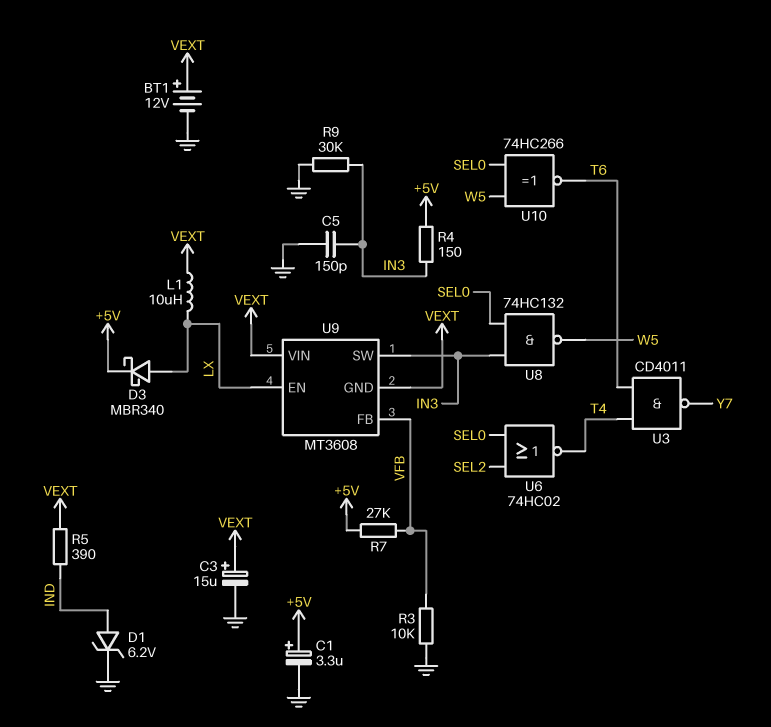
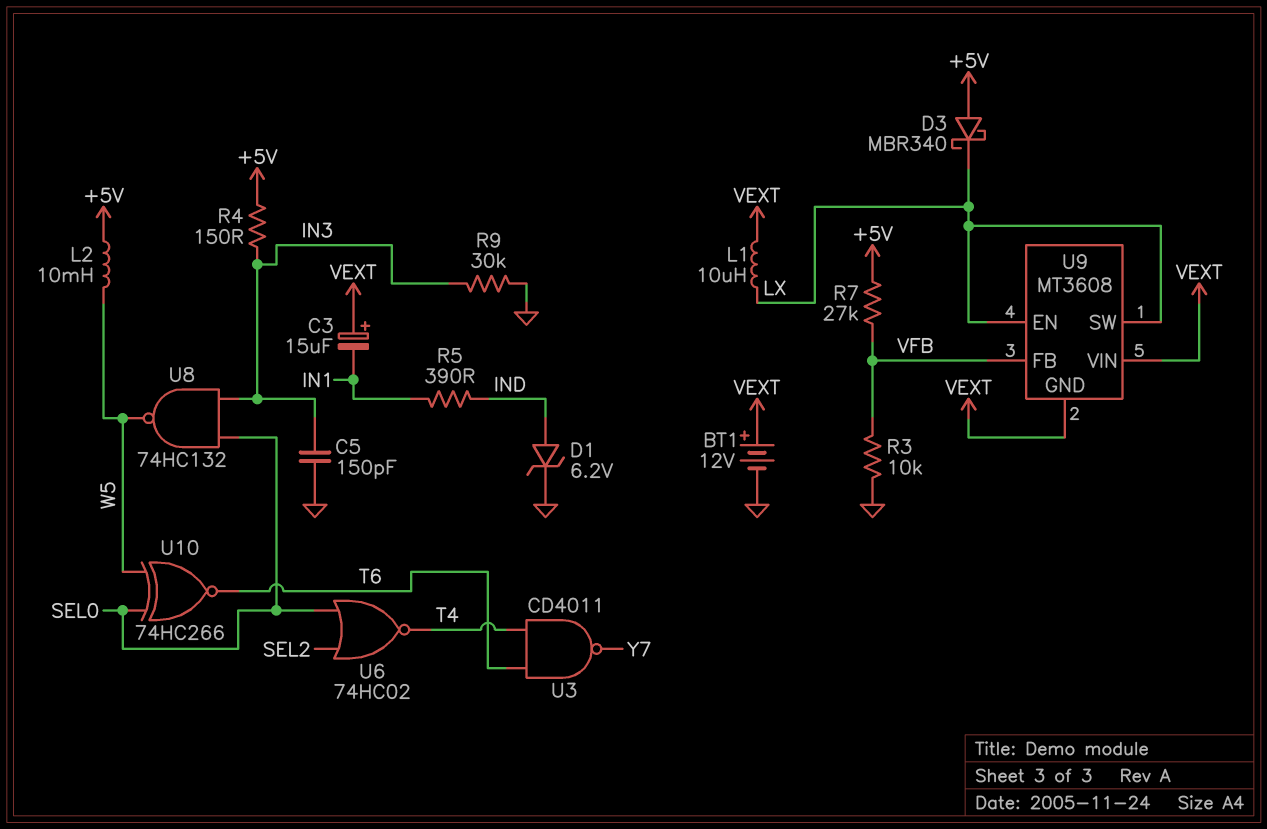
C1: 3.3uF (plus +5V, minus GND) -> none
C3: 15uF (plus VEXT, minus GND) -> 15uF (plus VEXT, minus IN1)
D3: schottky MBR340 (A LX, K +5V) -> schottky MBR340 (A +5V, K LX)
L2: none -> 10mH (+5V, W5)
R5: 390 (IND, VEXT) -> 390 (IN1, IND)
U9 pin SW: IN3 -> LX

